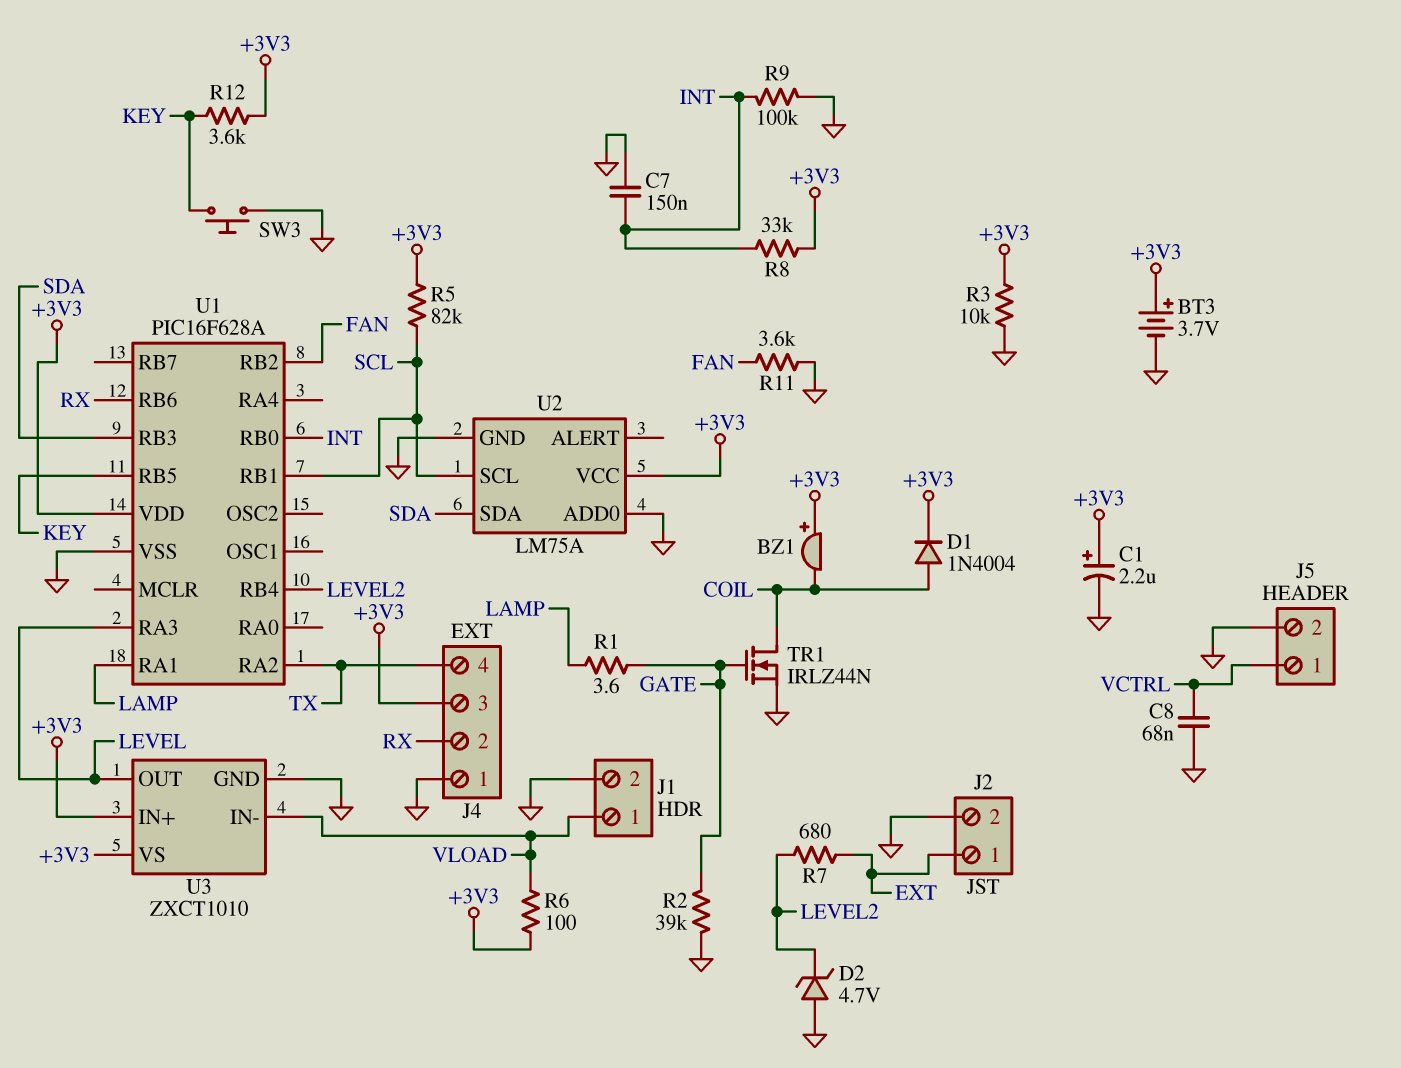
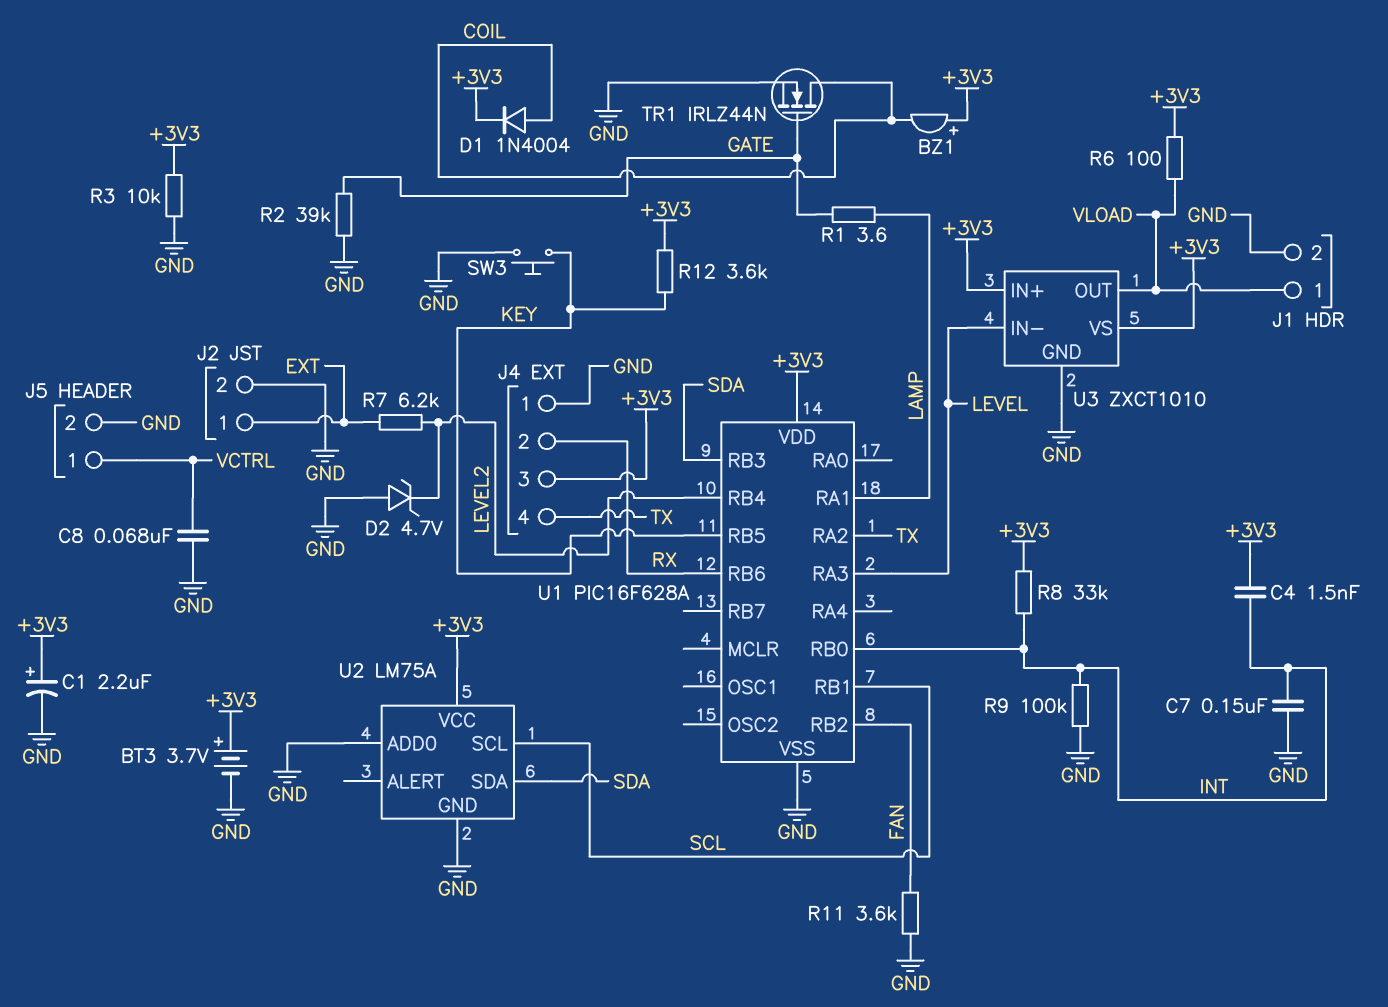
C4: none -> 1.5nF (+3V3, INT)
R5: 82k (+3V3, SCL) -> none
R7: 680 (EXT, LEVEL2) -> 6.2k (EXT, LEVEL2)
U3 pin IN-: VLOAD -> LEVEL
U3 pin OUT: LEVEL -> VLOAD

